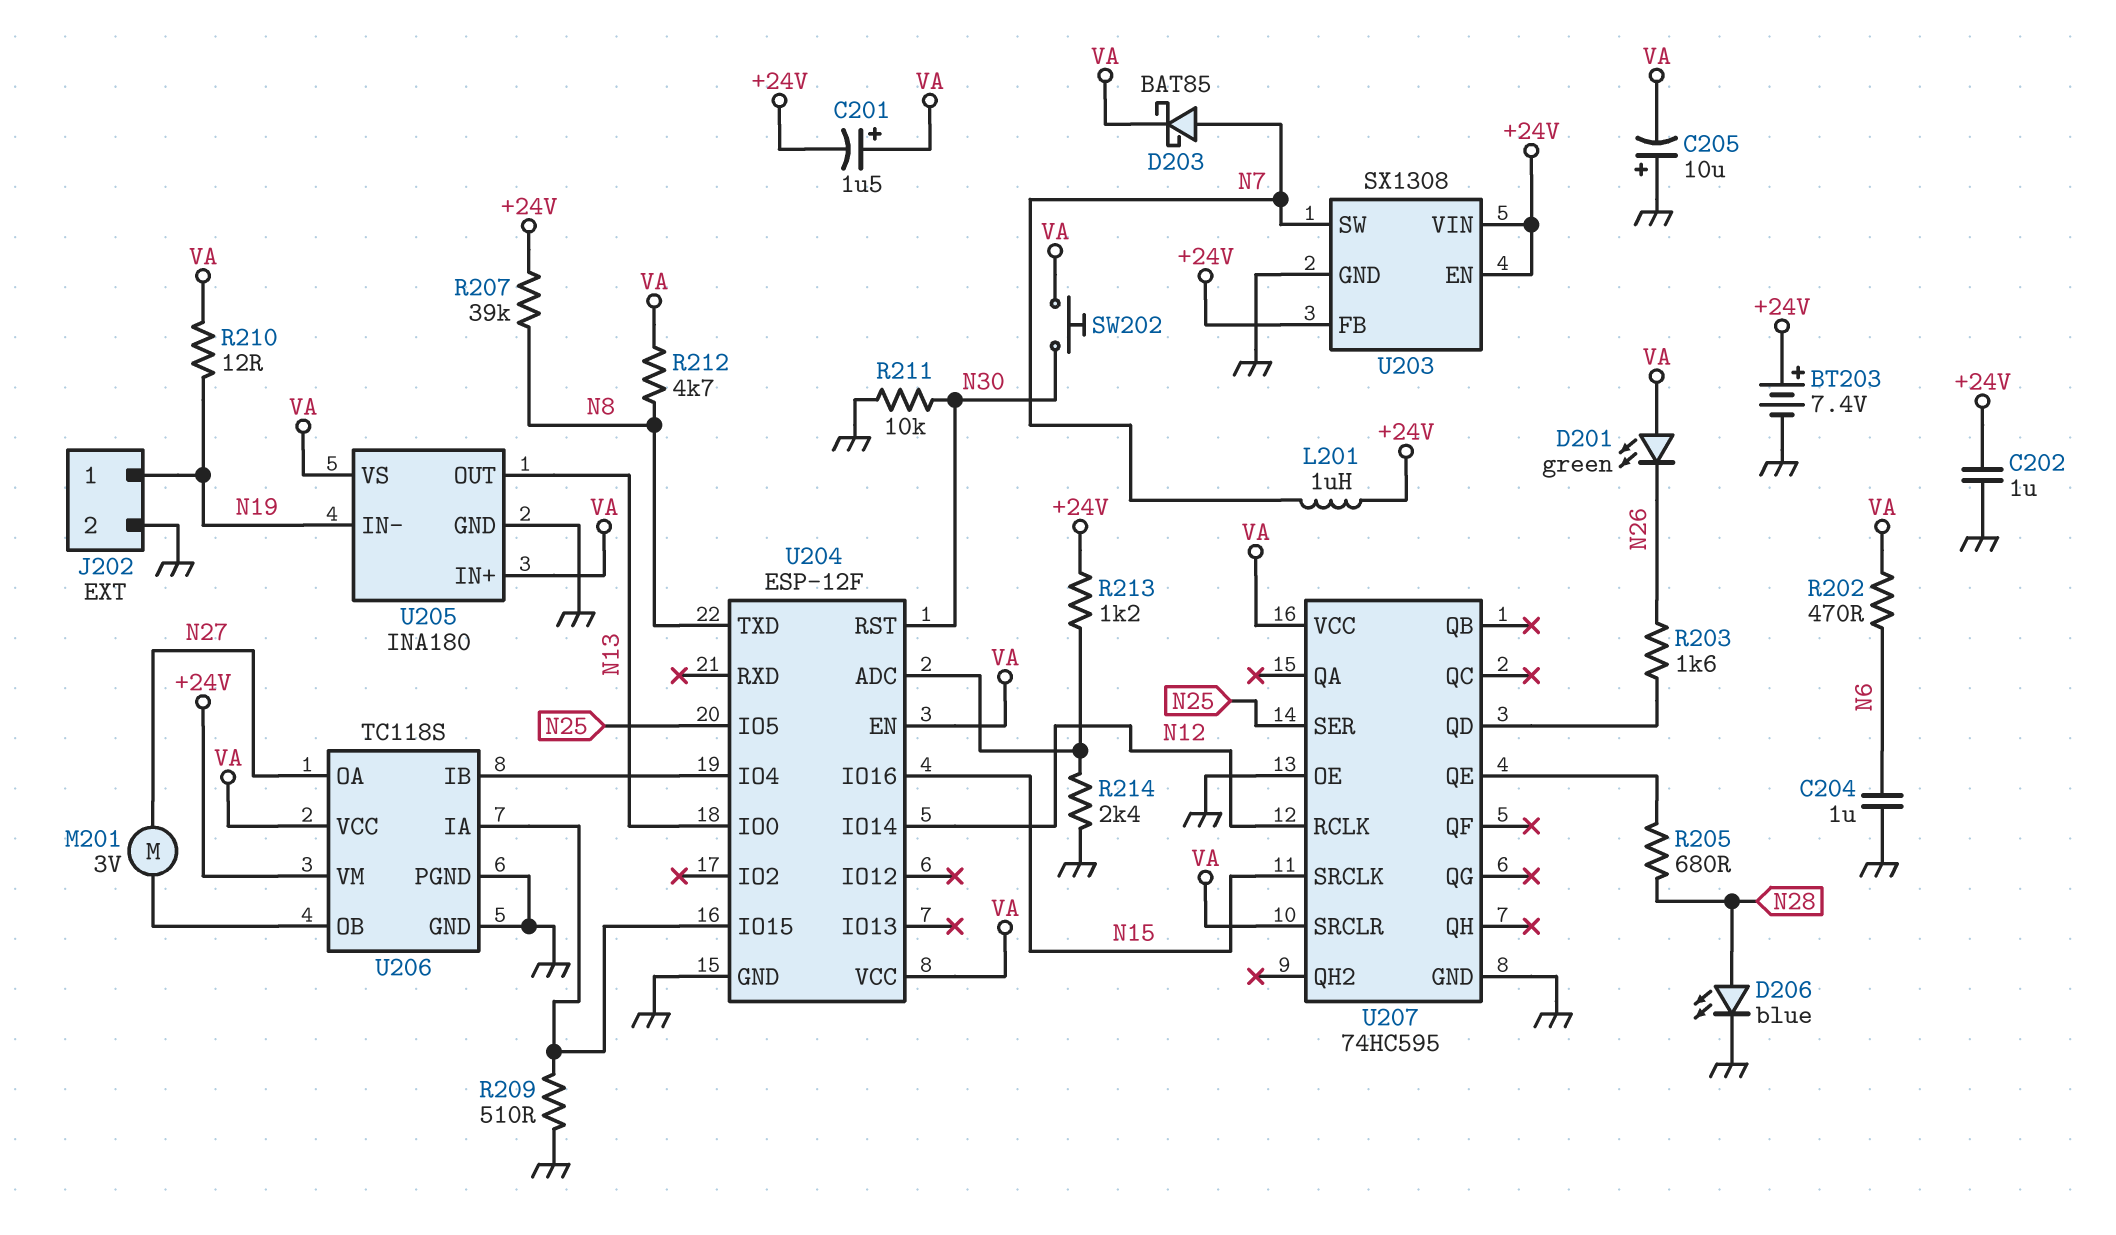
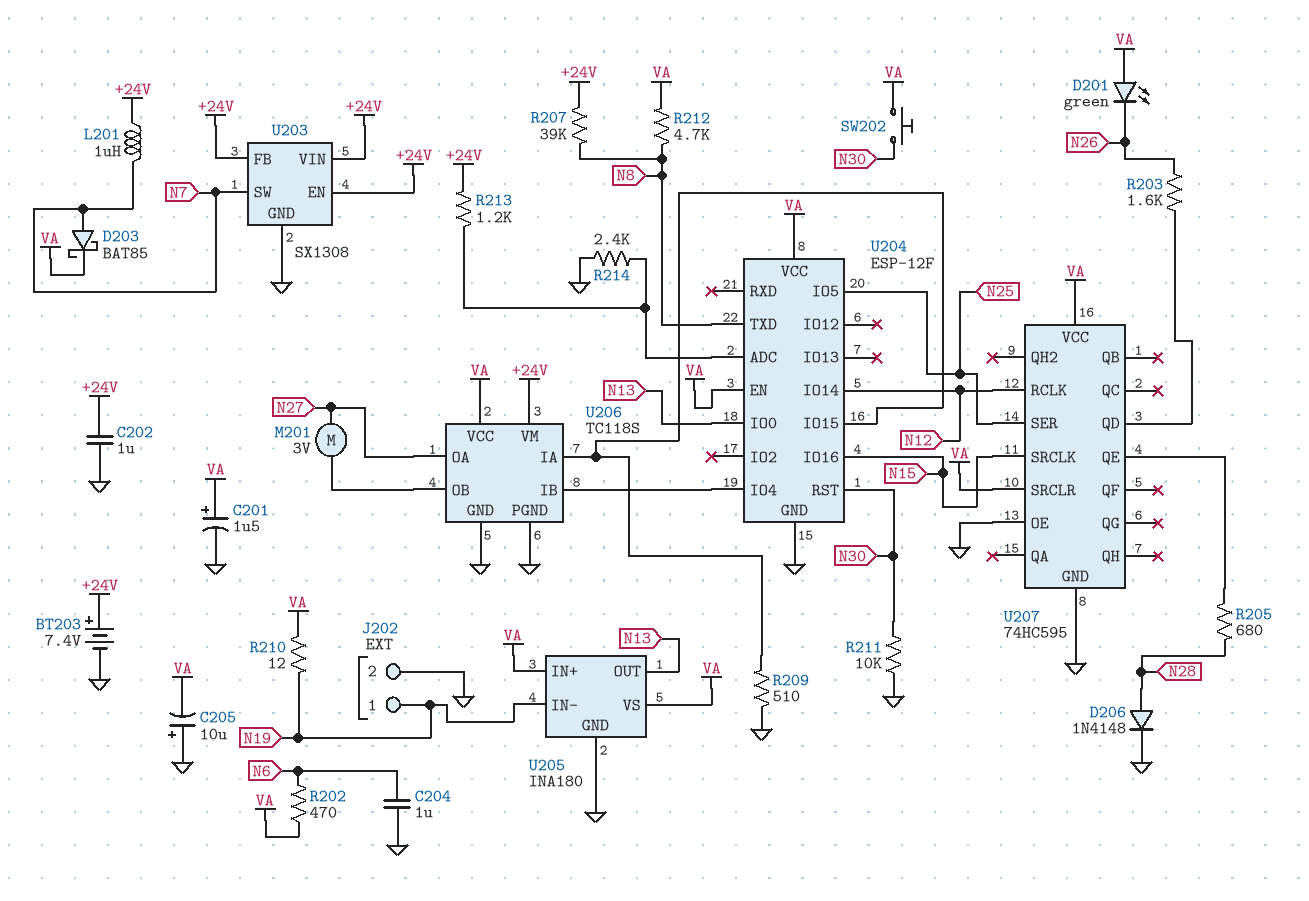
C201: 1.5uF (plus VA, minus +24V) -> 1.5uF (plus VA, minus GND)
D206: LED blue (A N28, K GND) -> diode 1N4148 (A N28, K GND)

